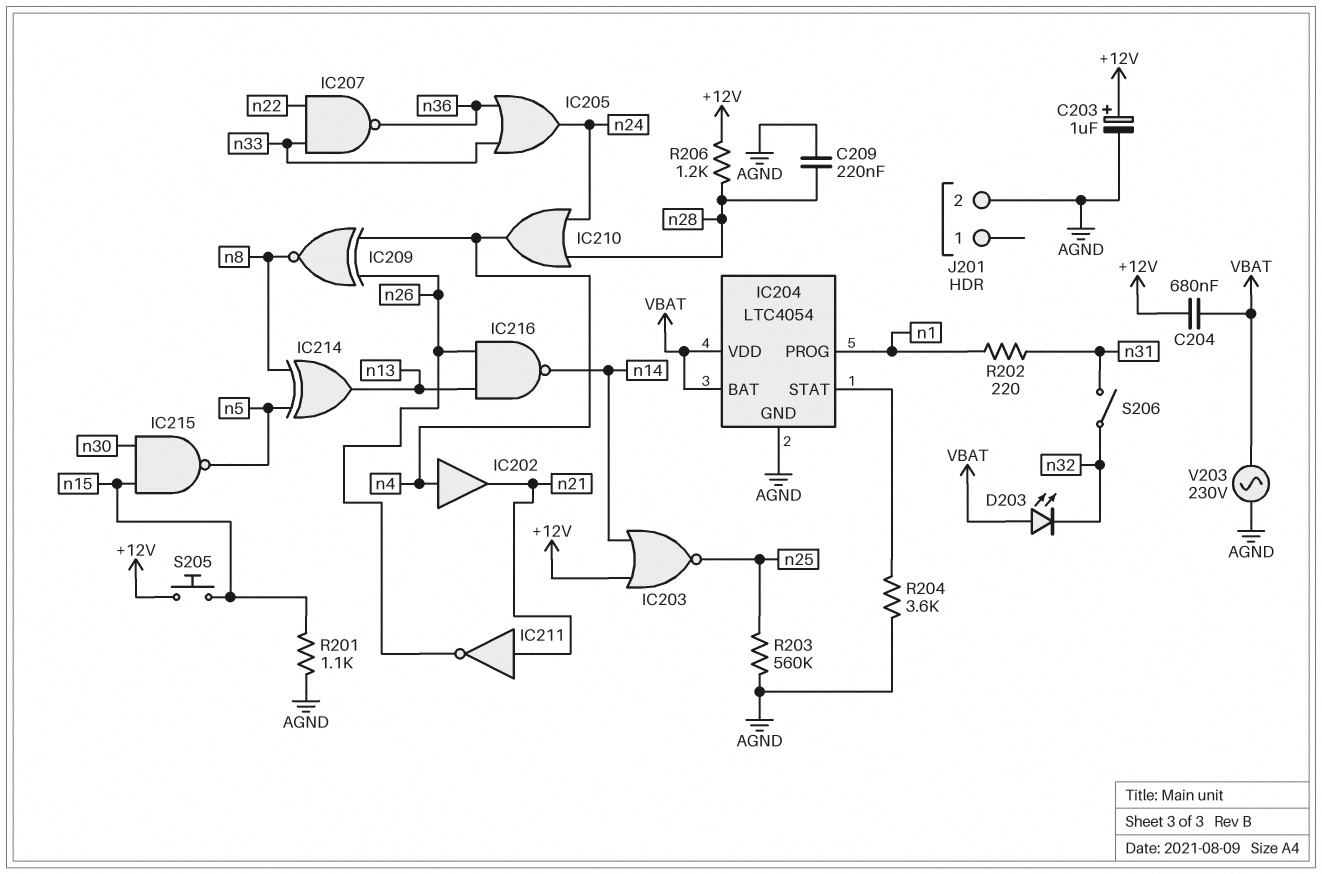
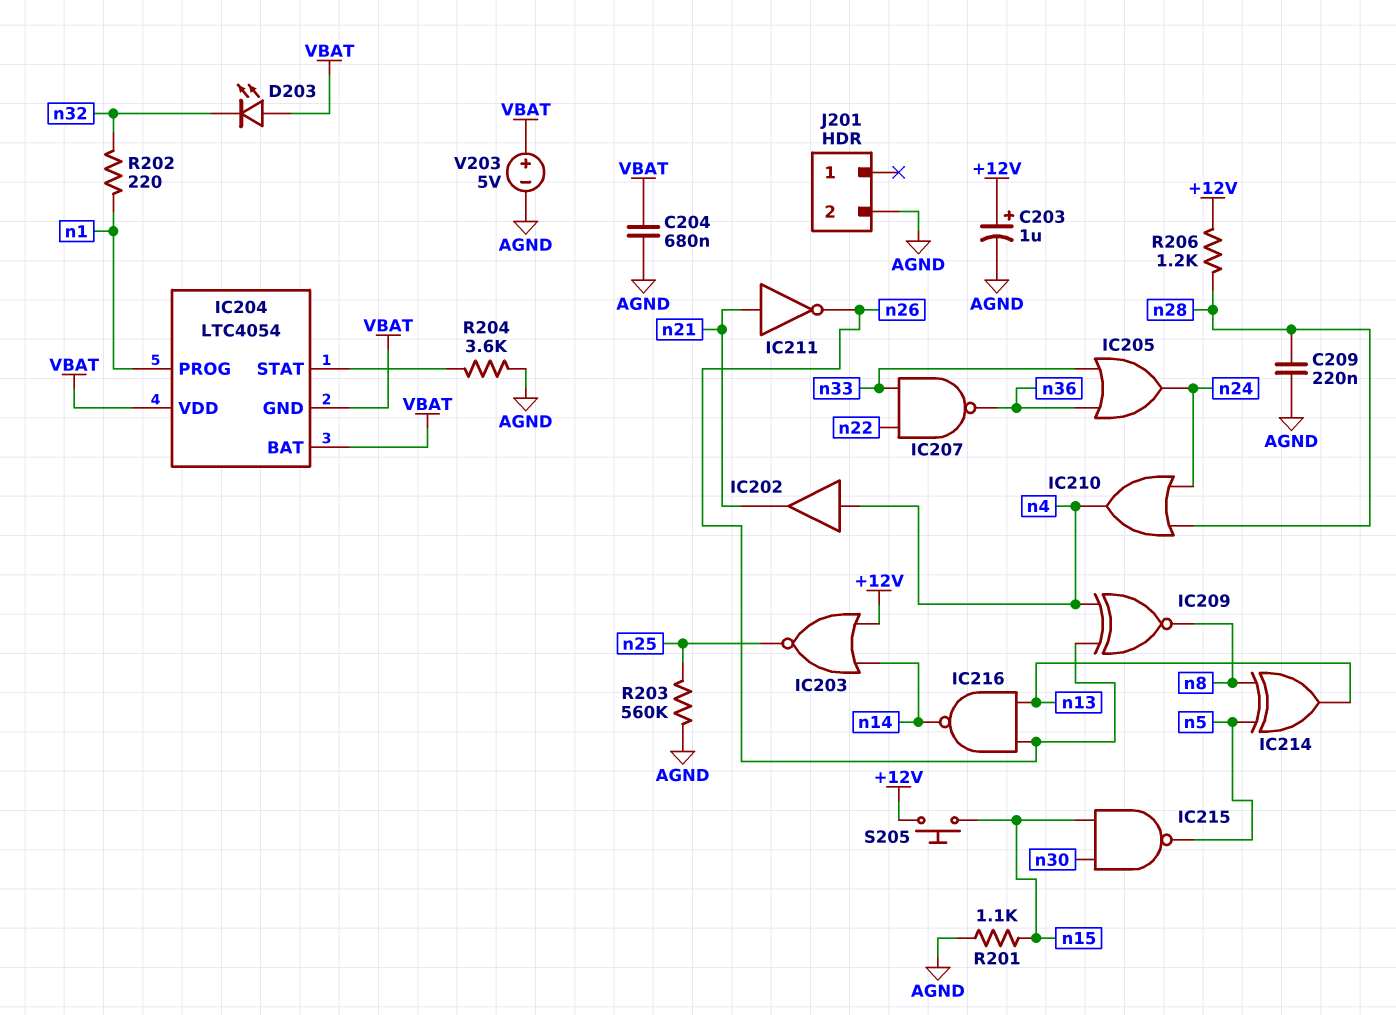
C204: 680nF (+12V, VBAT) -> 680nF (AGND, VBAT)
IC204 pin GND: AGND -> VBAT
R202: 220 (n1, n31) -> 220 (n1, n32)
S206: switch (n31, n32) -> none
V203: AC 230V (AGND, VBAT) -> 5V (plus VBAT, minus AGND)

